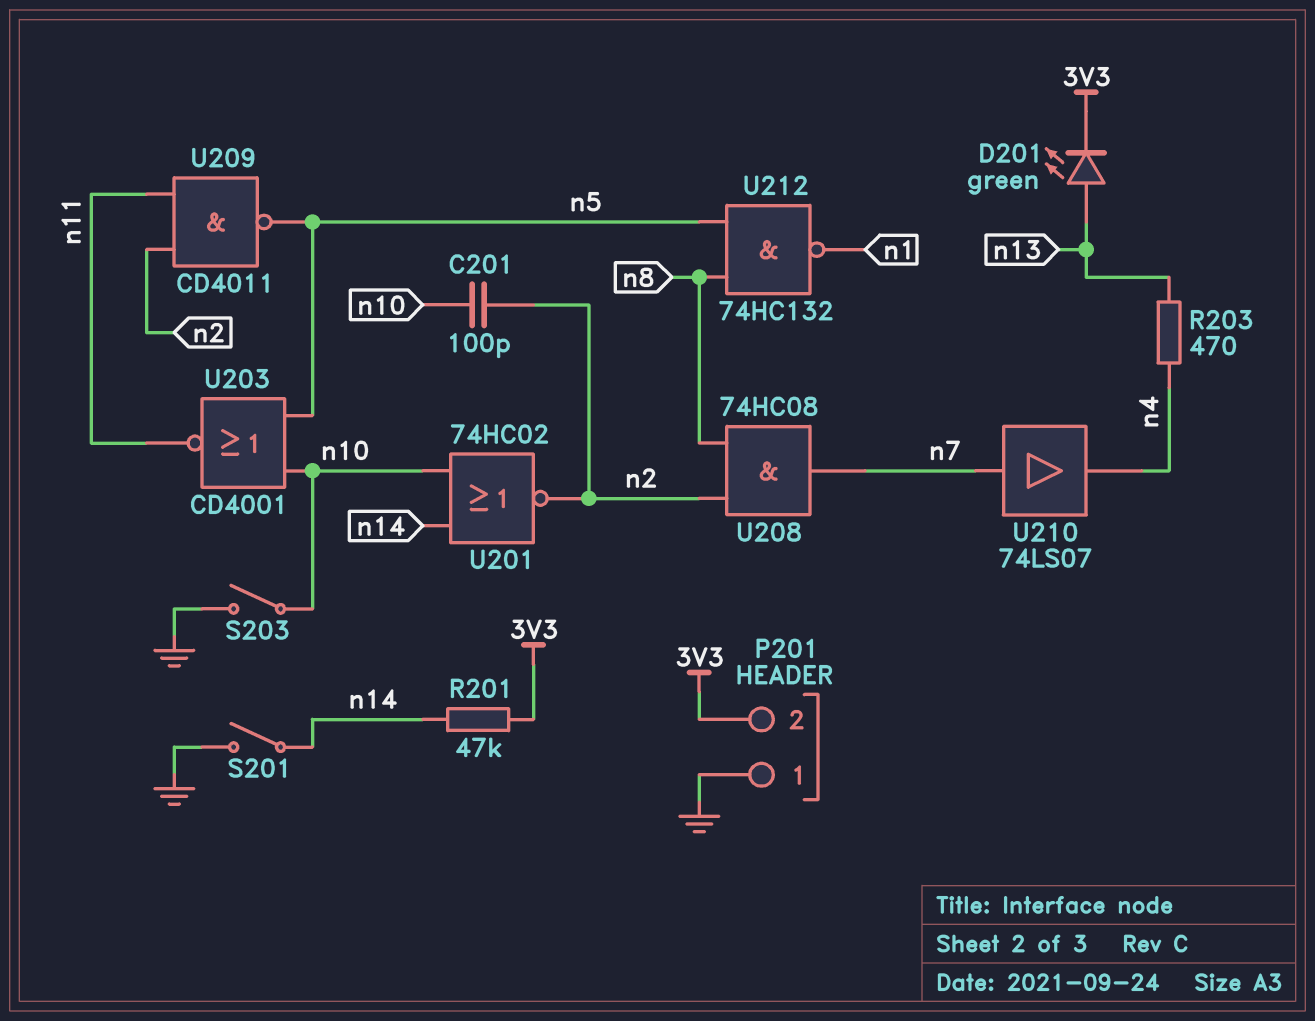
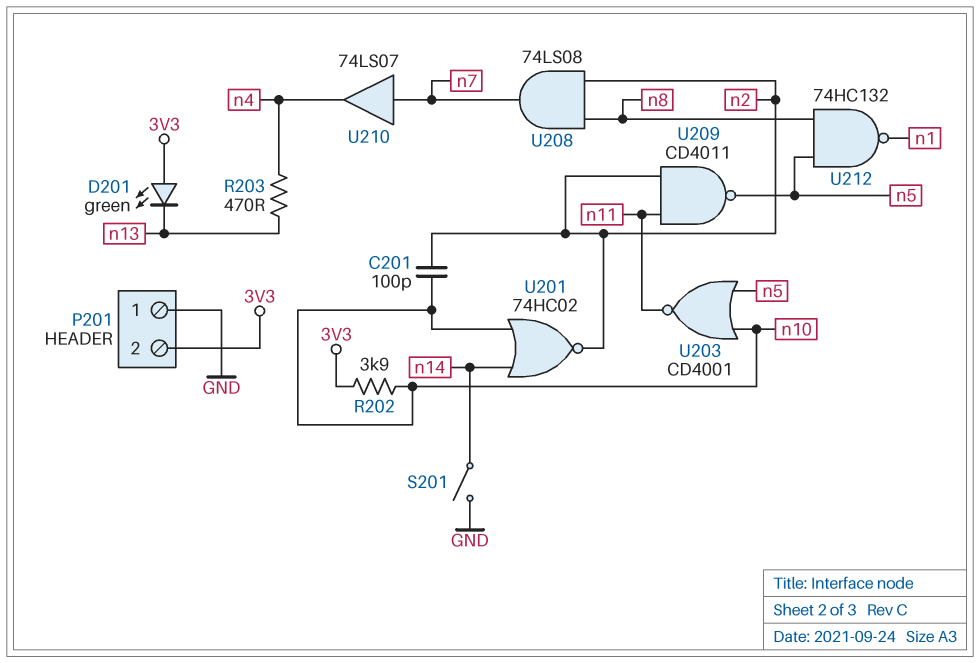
D201: LED green (A n13, K 3V3) -> LED green (A 3V3, K n13)
R201: 47k (3V3, n14) -> none
R202: none -> 3.9k (3V3, n10)
S203: switch (GND, n10) -> none
U208: AND 74HC08 (in n2, in n8, out n7) -> AND 74LS08 (in n2, in n8, out n7)

